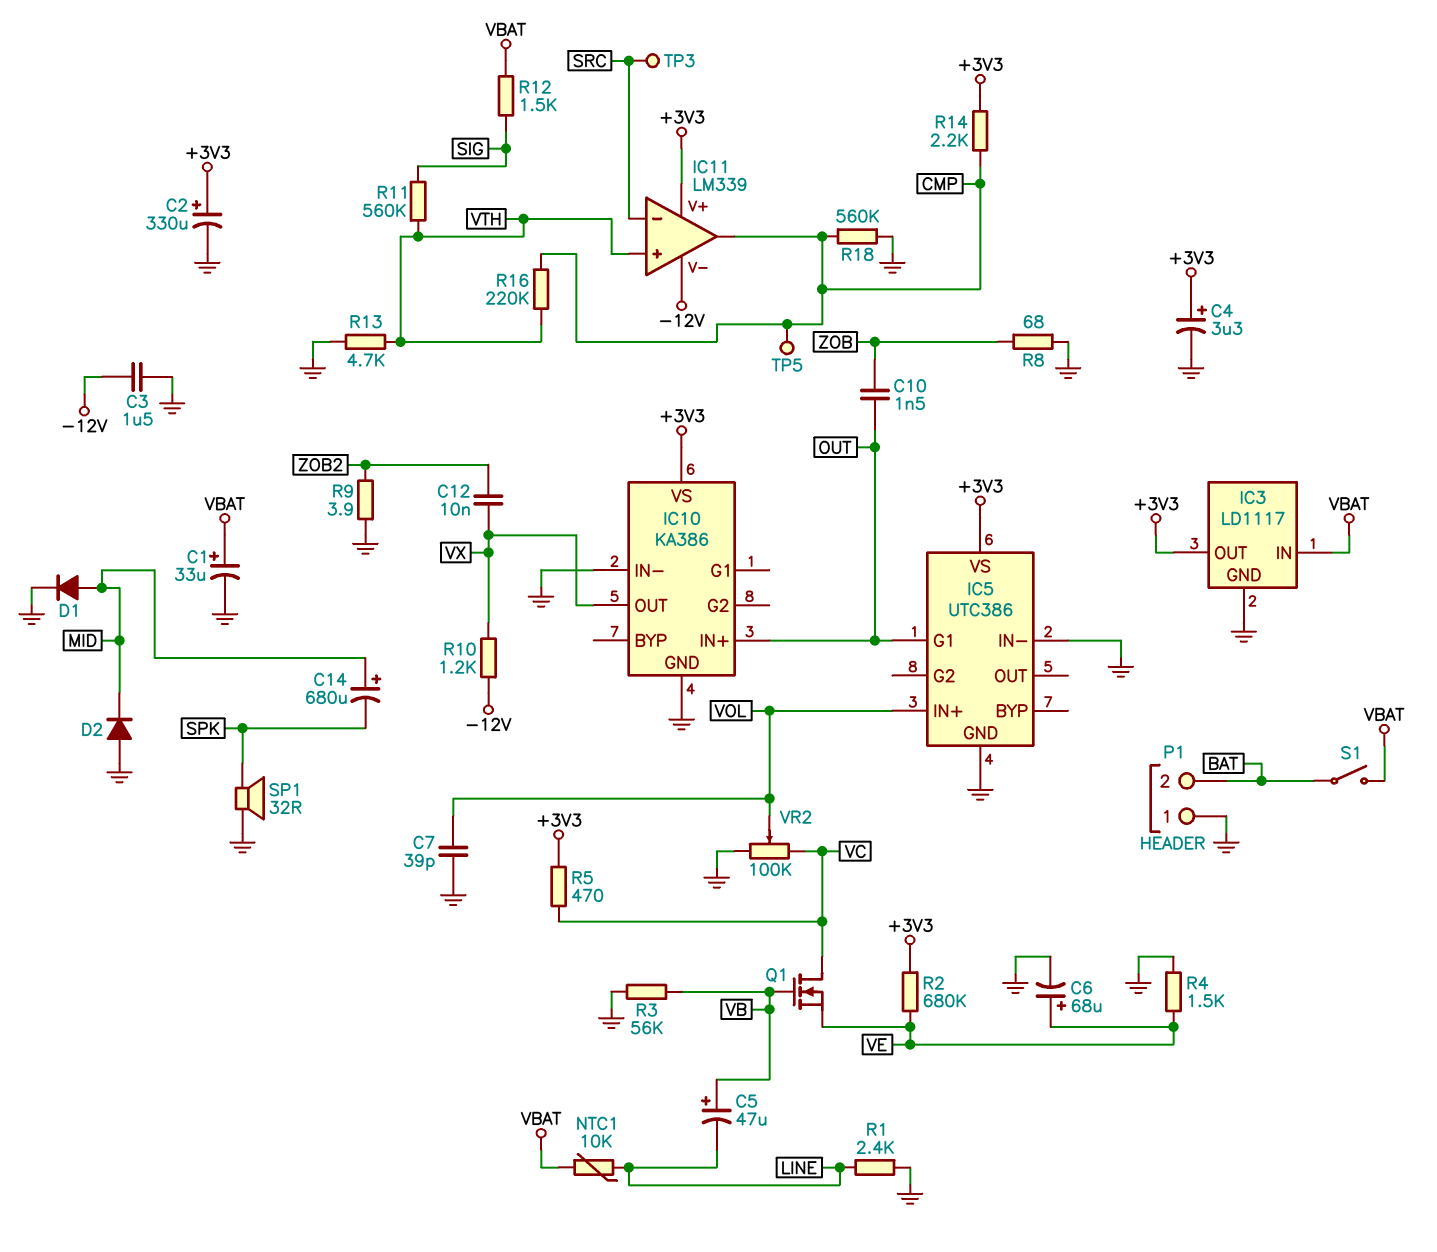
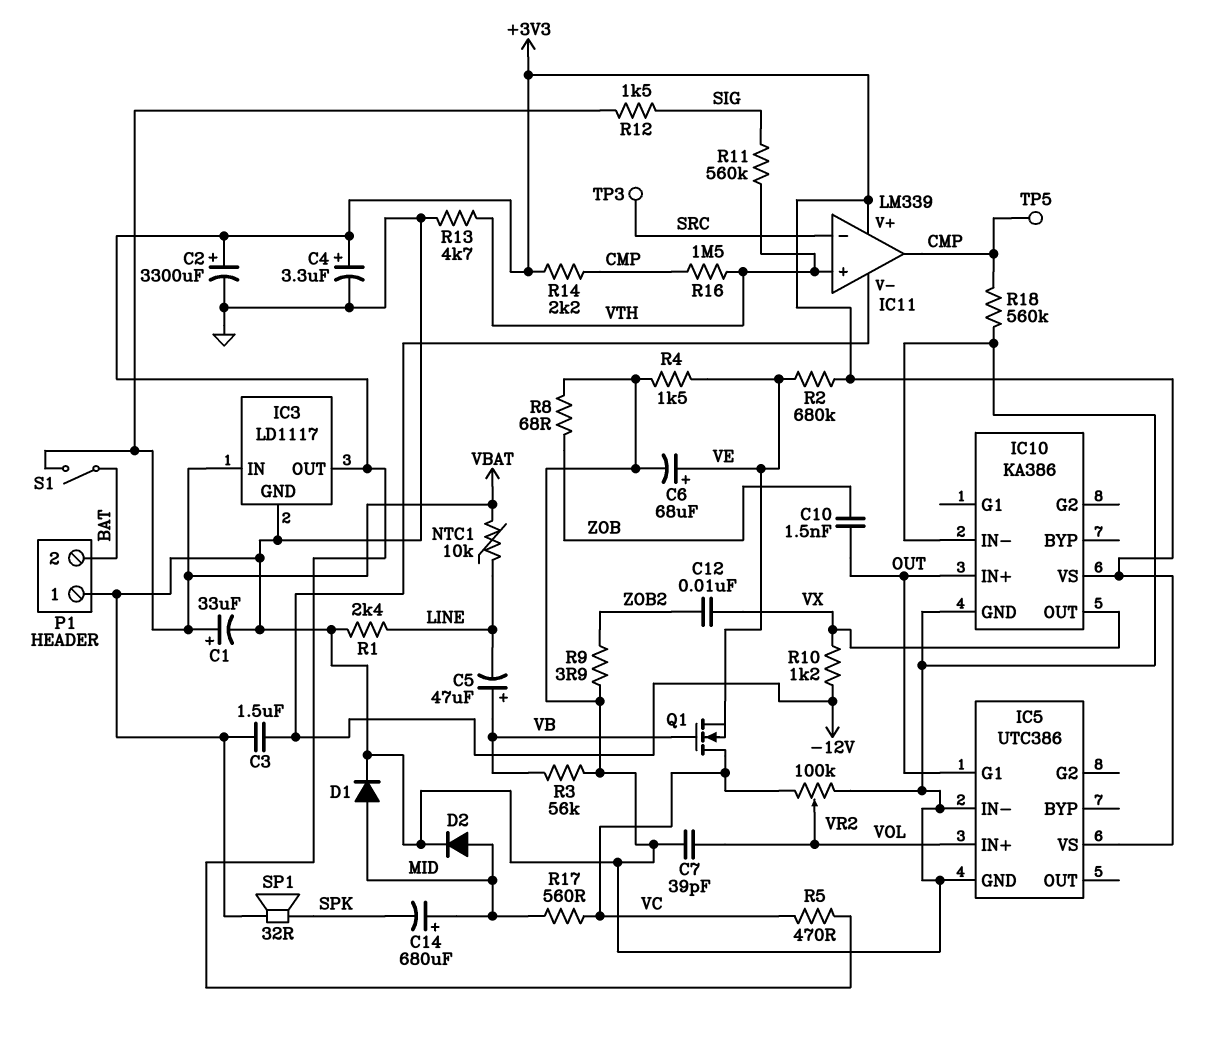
C2: 330uF (plus +3V3, minus GND) -> 3300uF (plus +3V3, minus GND)
D2: diode (A GND, K MID) -> diode (A MID, K GND)
R16: 220k (CMP, VTH) -> 1.5M (CMP, VTH)
R17: none -> 560 (MID, VC)

